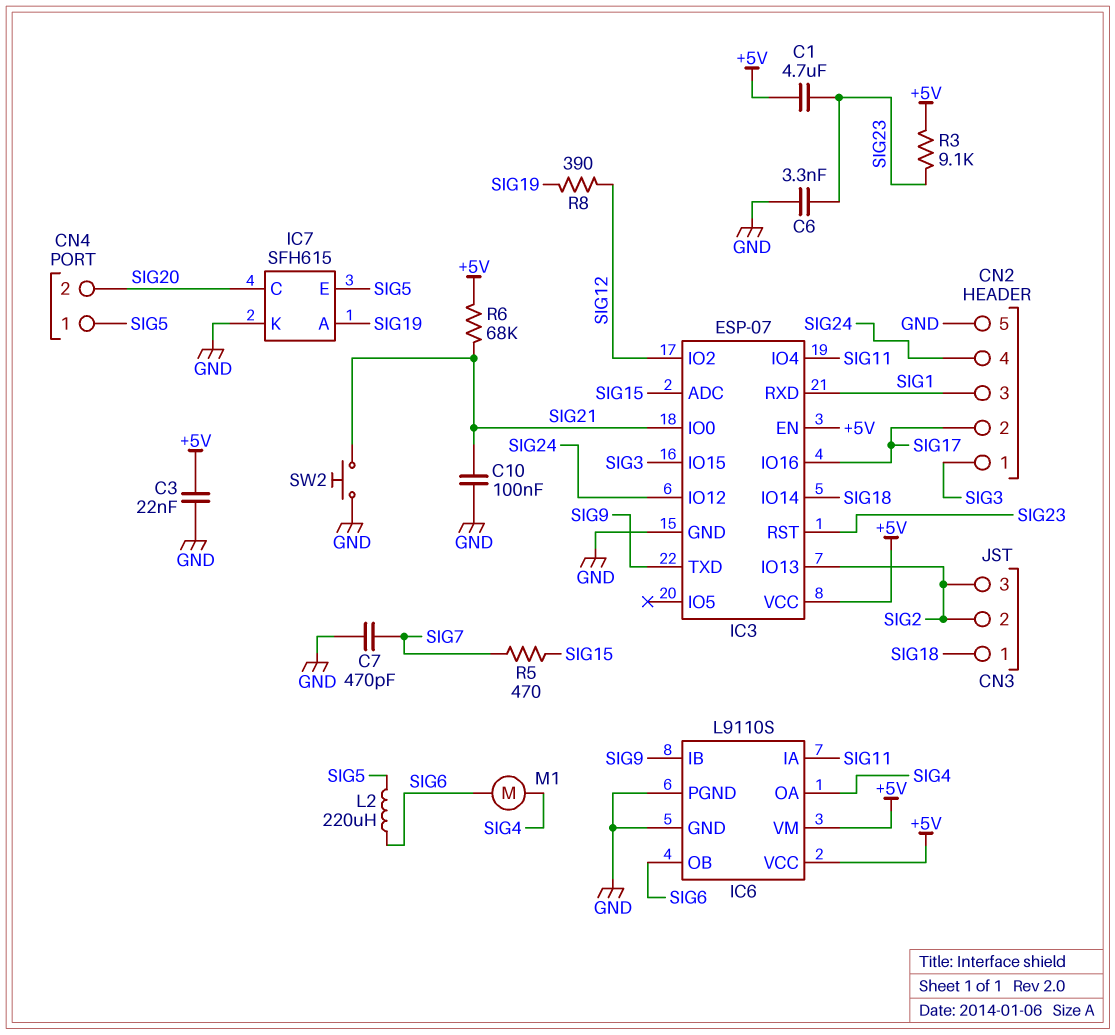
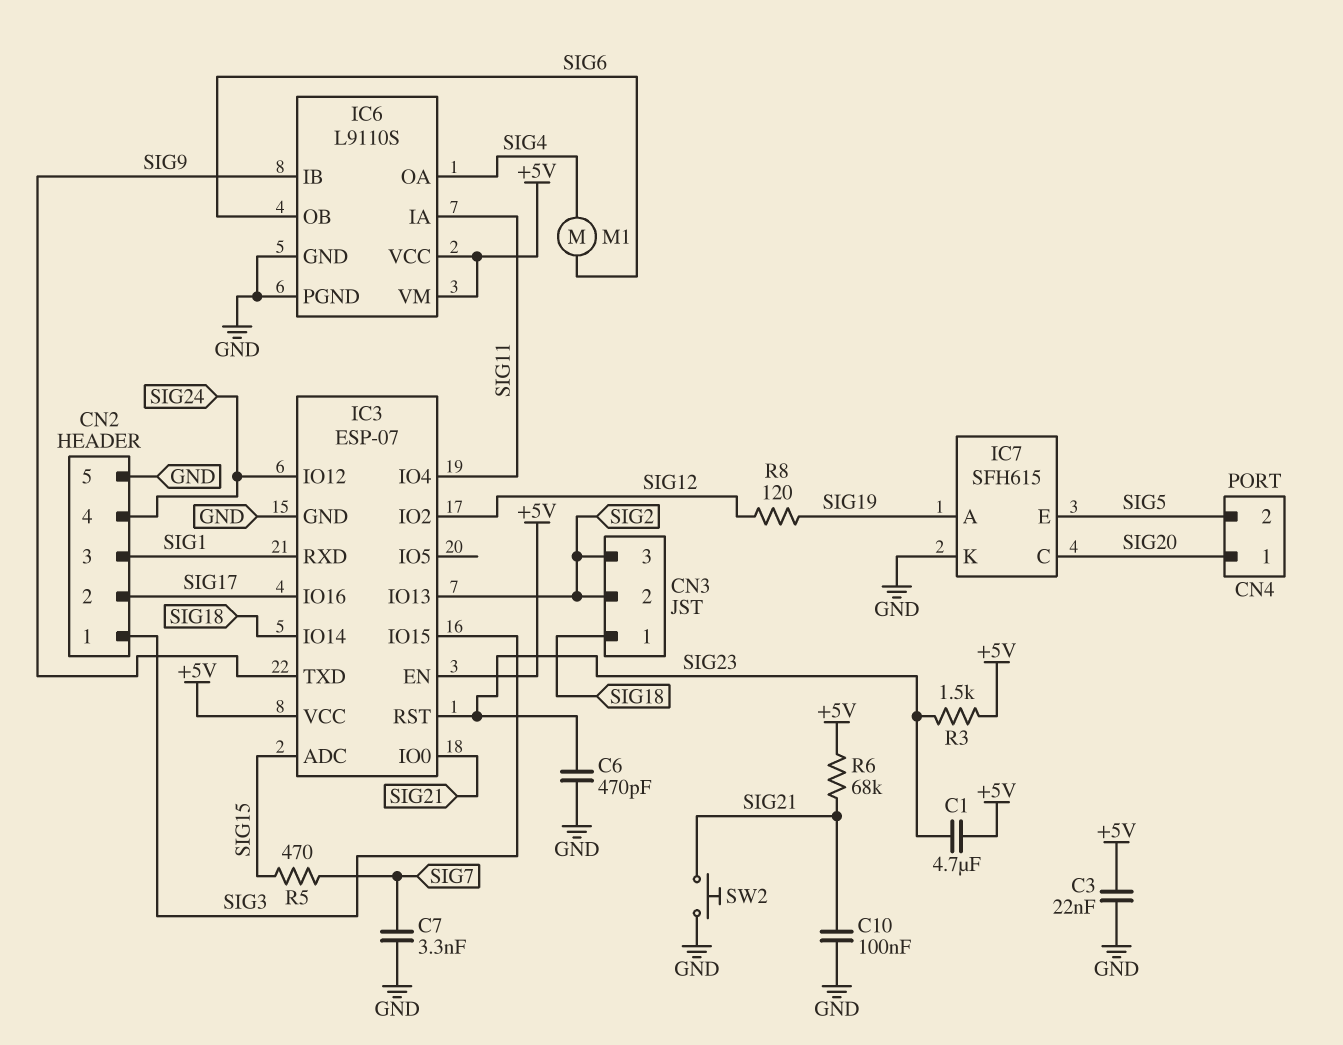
C6: 3.3nF (GND, SIG23) -> 470pF (GND, SIG23)
C7: 470pF (GND, SIG7) -> 3.3nF (GND, SIG7)
CN4 pin 1: SIG5 -> SIG20
CN4 pin 2: SIG20 -> SIG5
L2: 220uH (SIG5, SIG6) -> none
R3: 9.1k (+5V, SIG23) -> 1.5k (+5V, SIG23)
R8: 390 (SIG12, SIG19) -> 120 (SIG12, SIG19)

